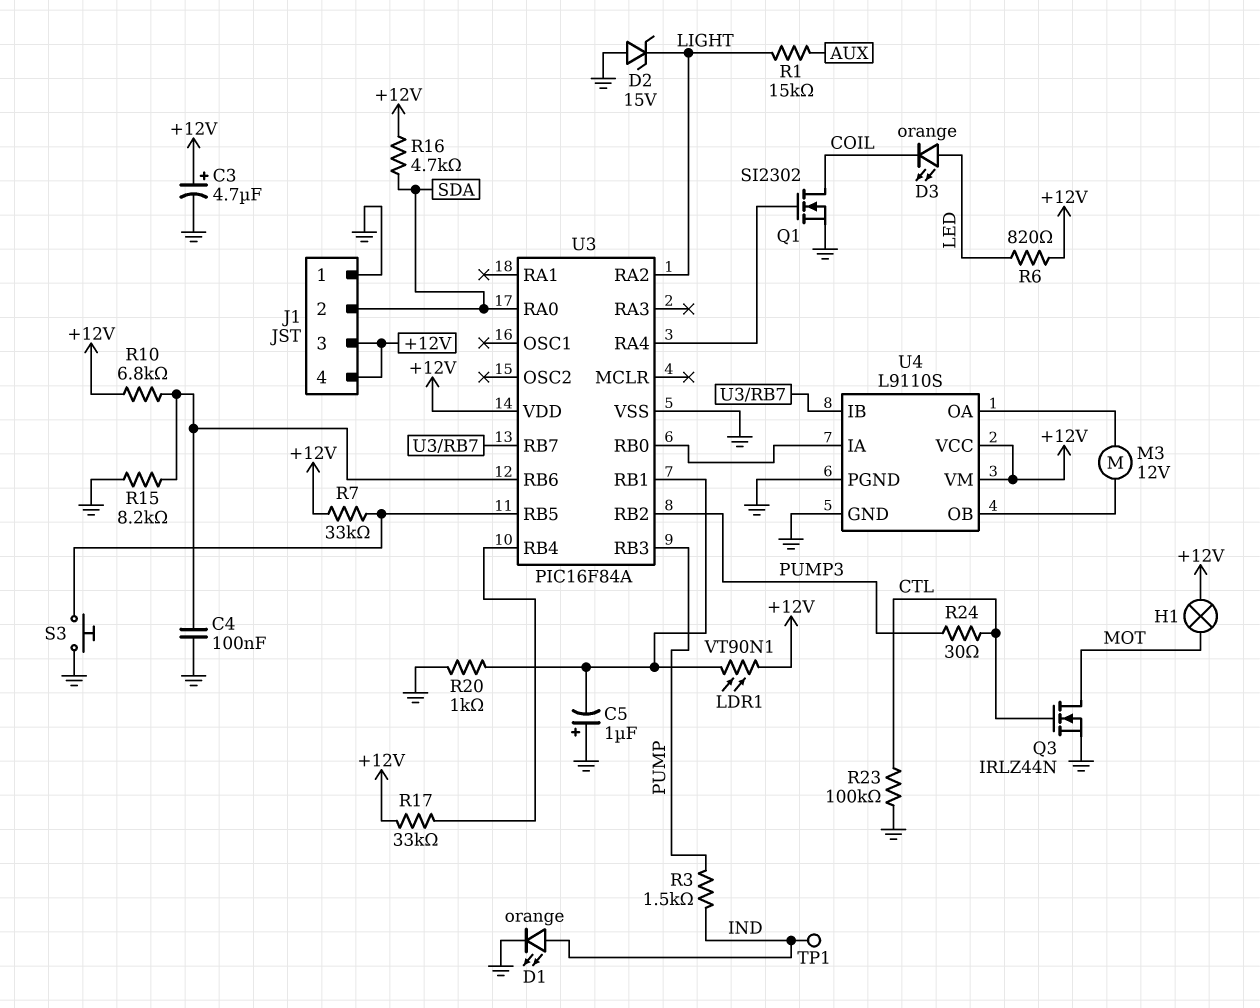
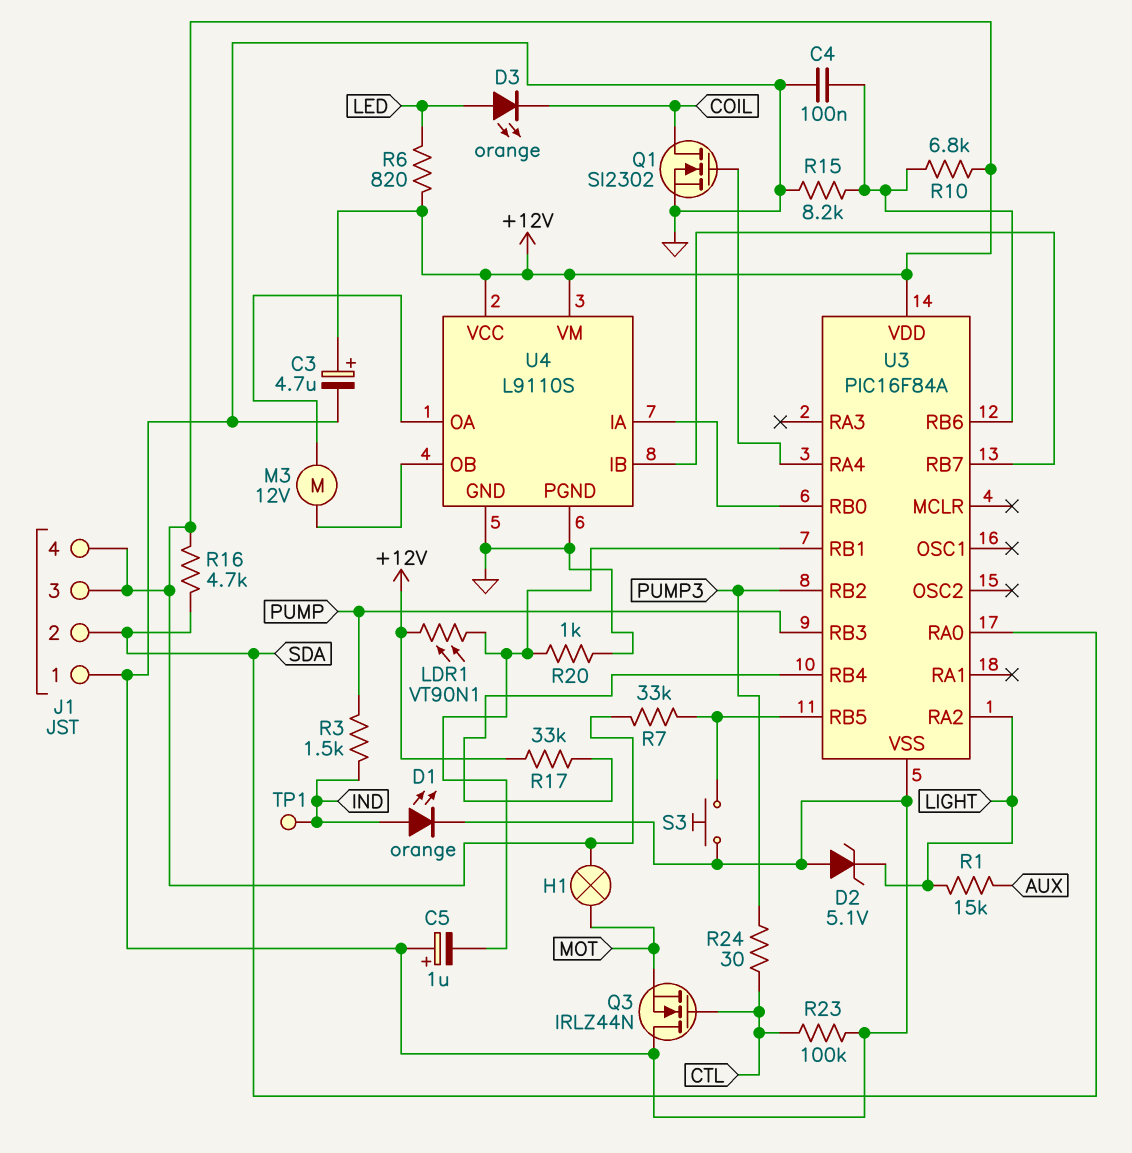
D2: zener 15V (A GND, K LIGHT) -> zener 5.1V (A GND, K LIGHT)
Q3: NMOS IRLZ44N (G CTL, D MOT, S GND) -> NMOS IRLZ44N (G CTL, D GND, S MOT)

